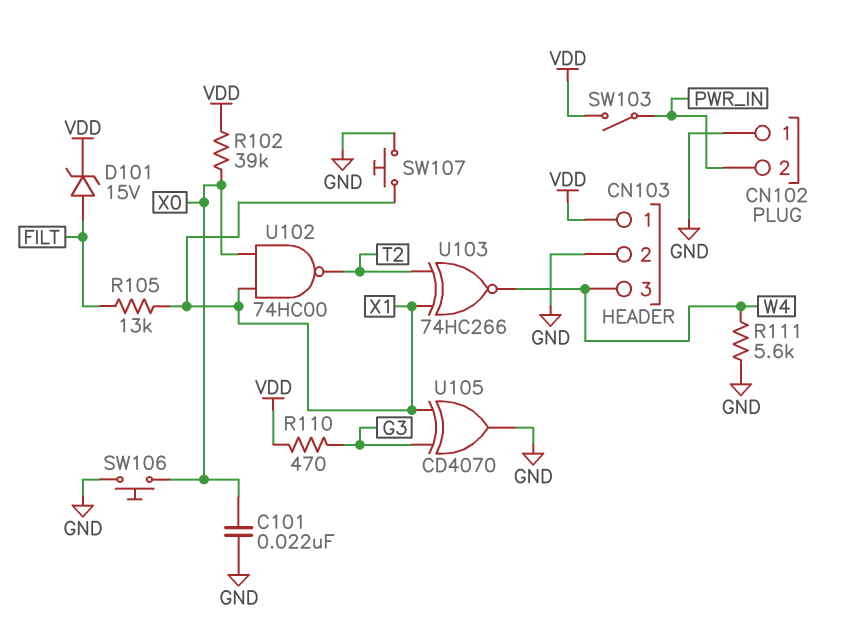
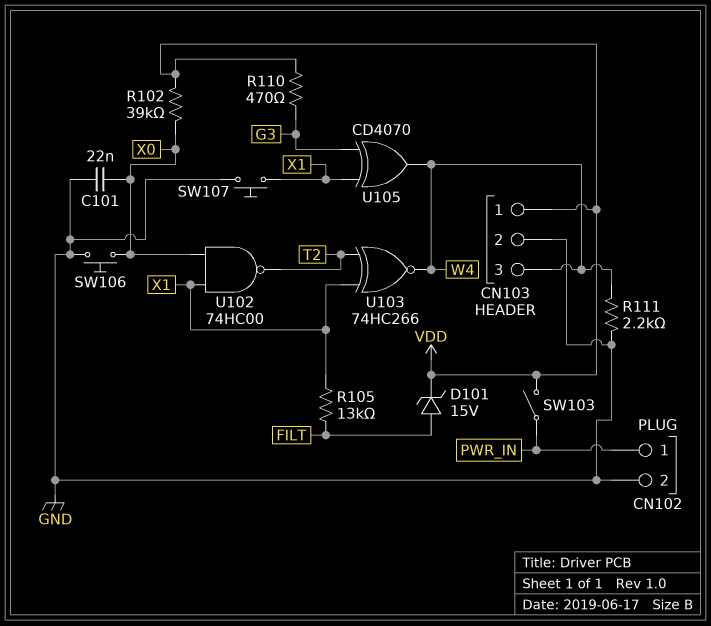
CN102 pin 1: GND -> PWR_IN
CN102 pin 2: PWR_IN -> GND
R111: 5.6k (GND, W4) -> 2.2k (GND, W4)
U105: XOR CD4070 (in G3, in X1, out GND) -> XOR CD4070 (in G3, in X1, out W4)

